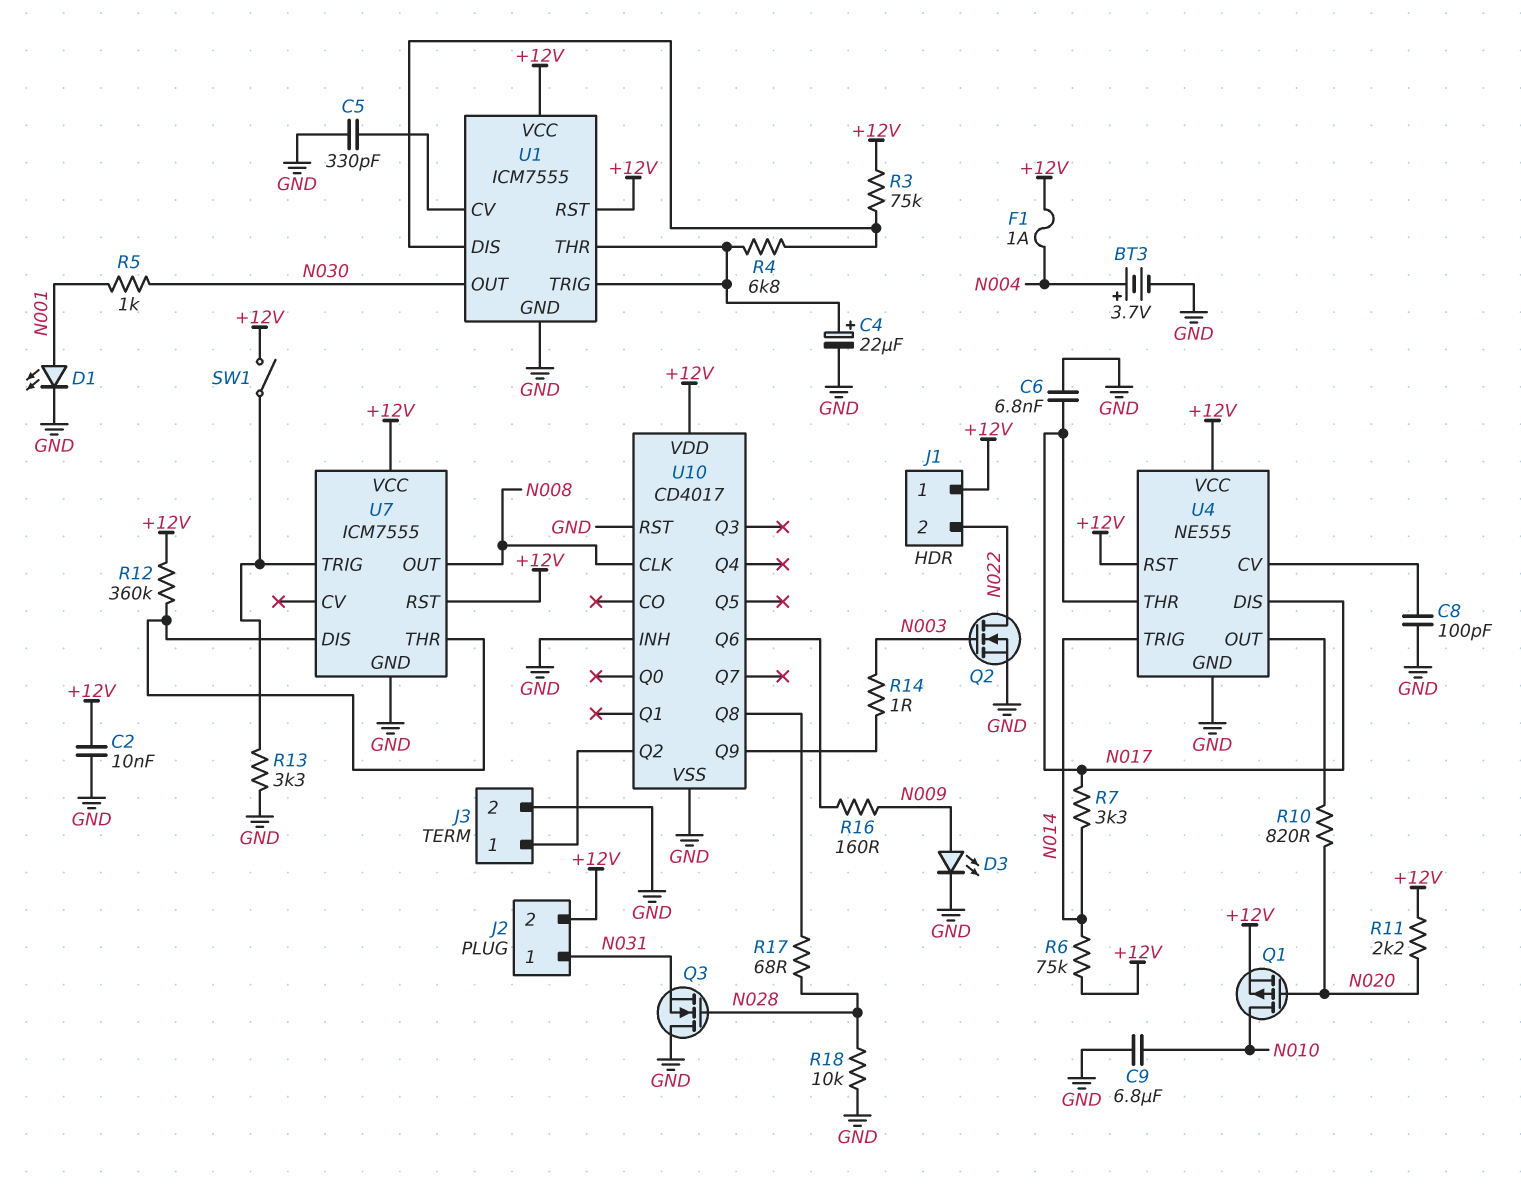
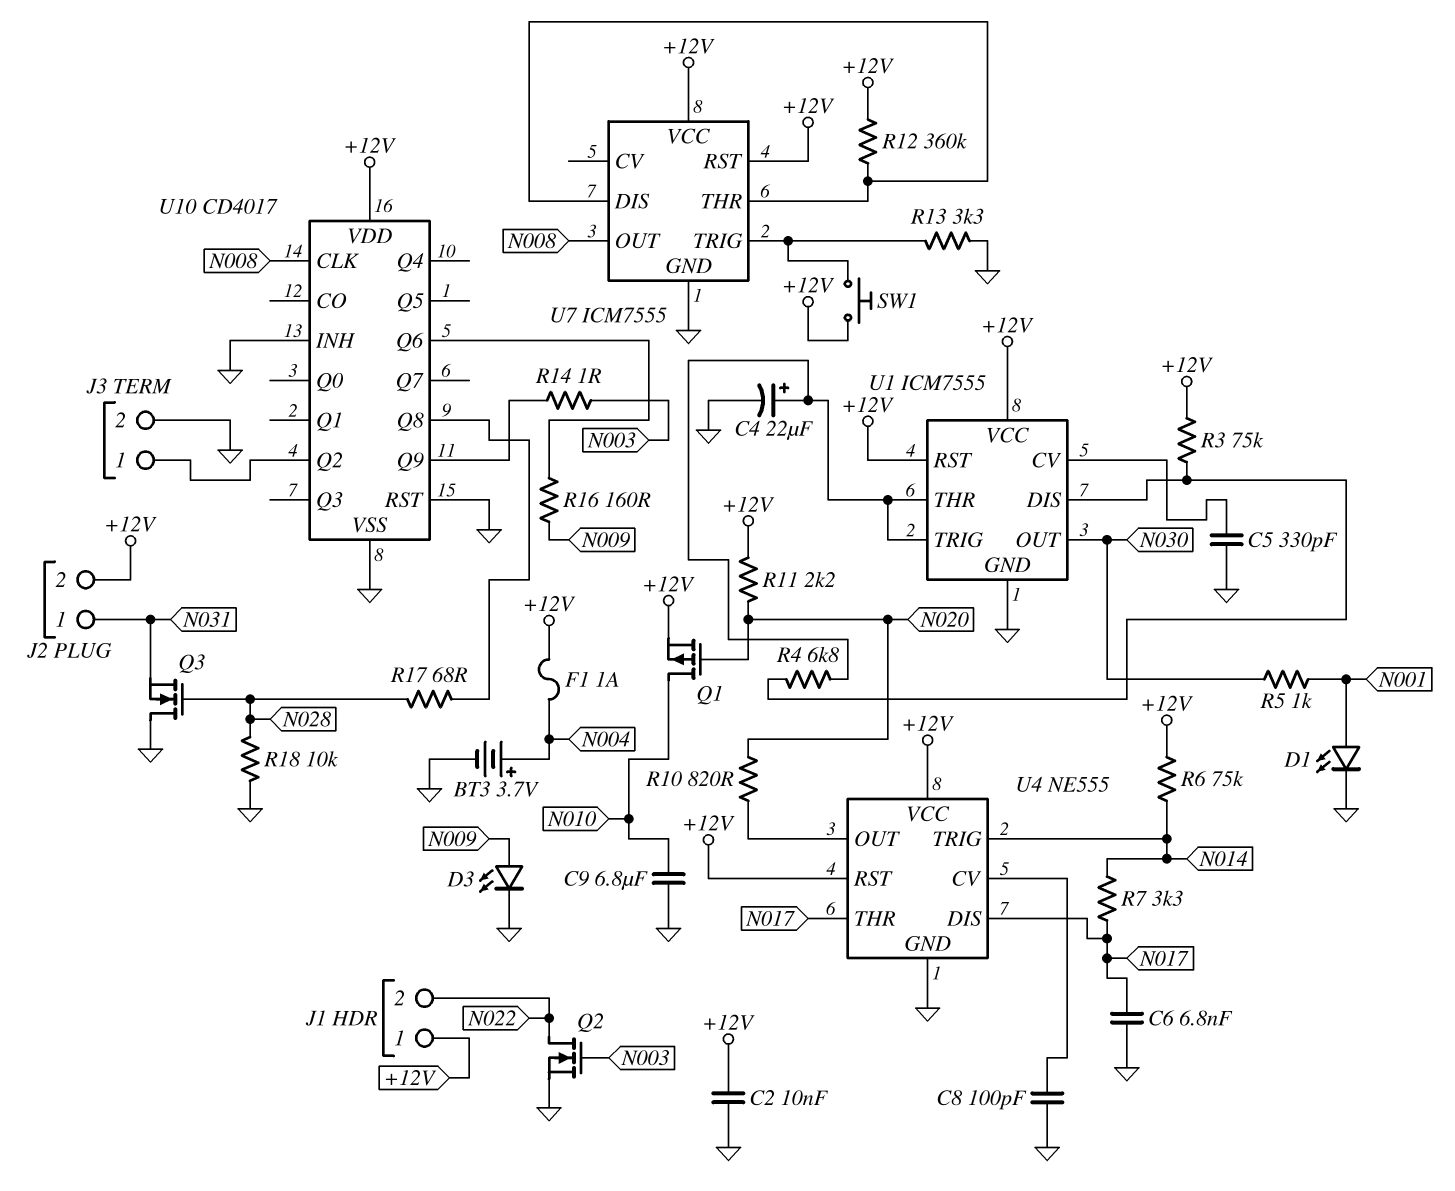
SW1: switch (+12V, U7/TRIG) -> button (+12V, U7/TRIG)

